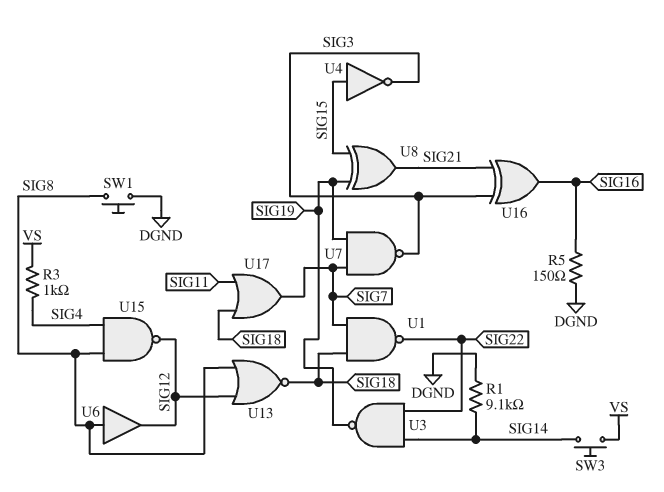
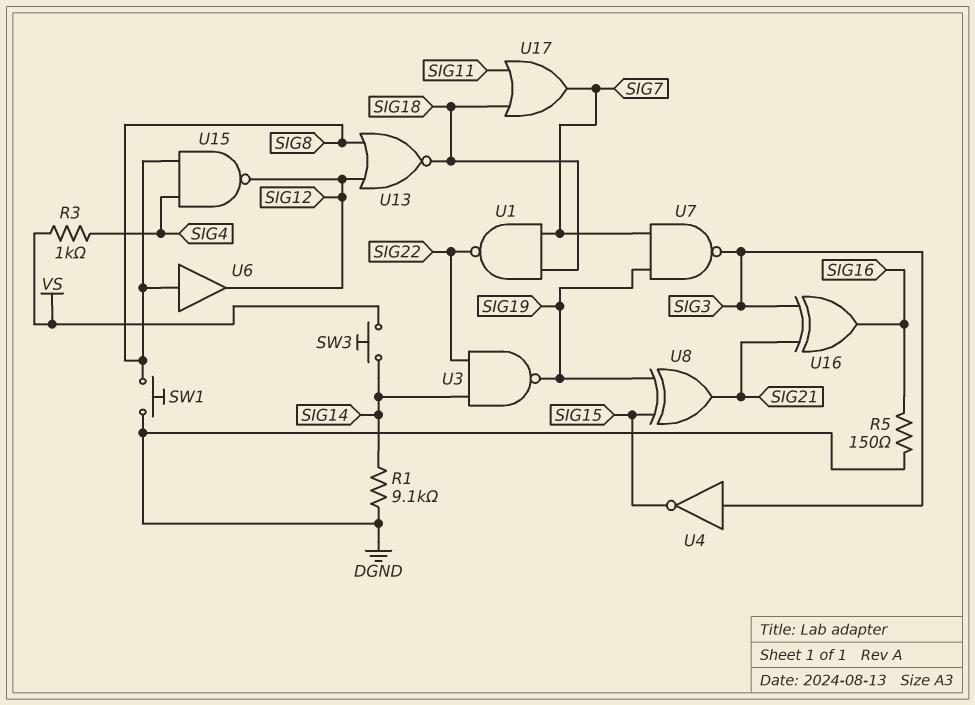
U4: NOT (in SIG15, out SIG3) -> NOT (in SIG3, out SIG15)

